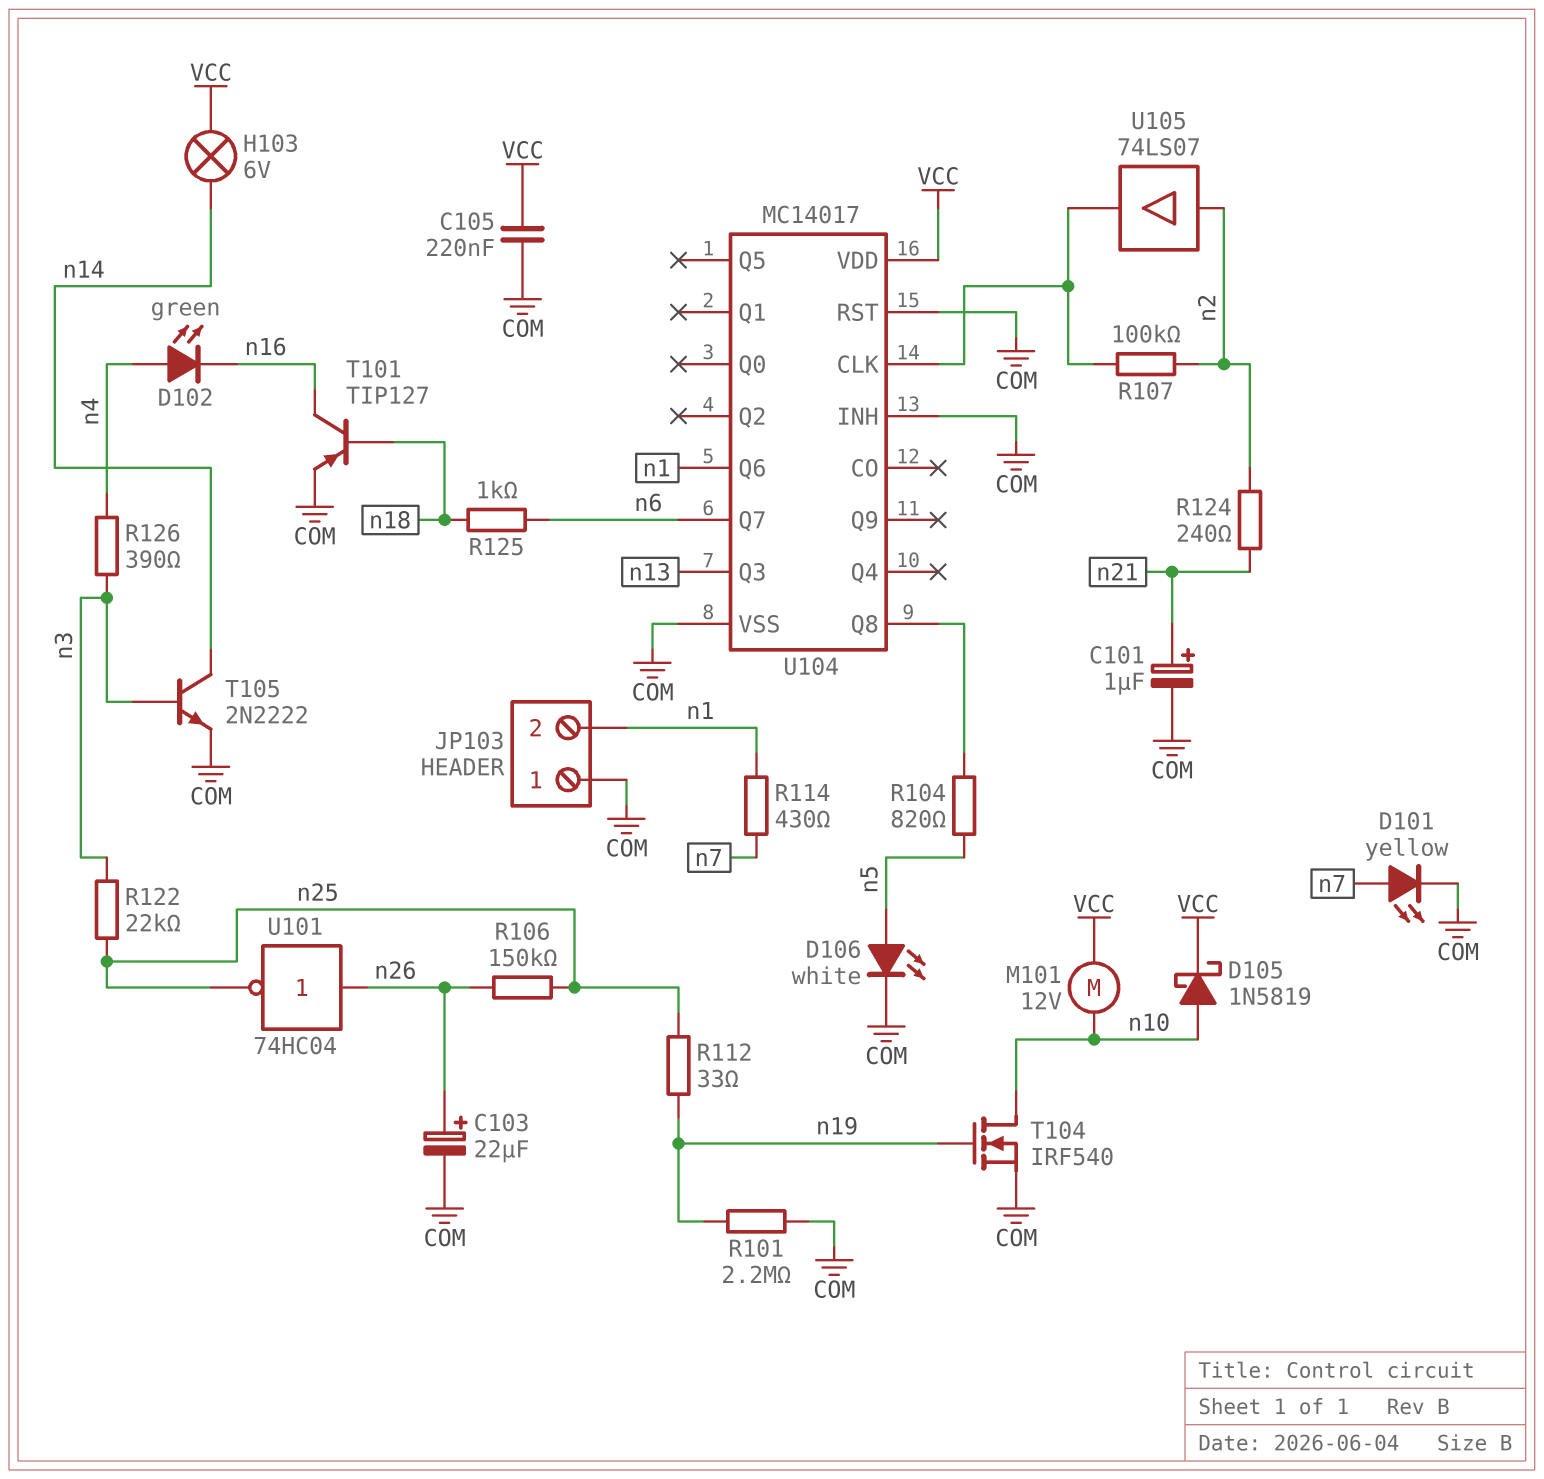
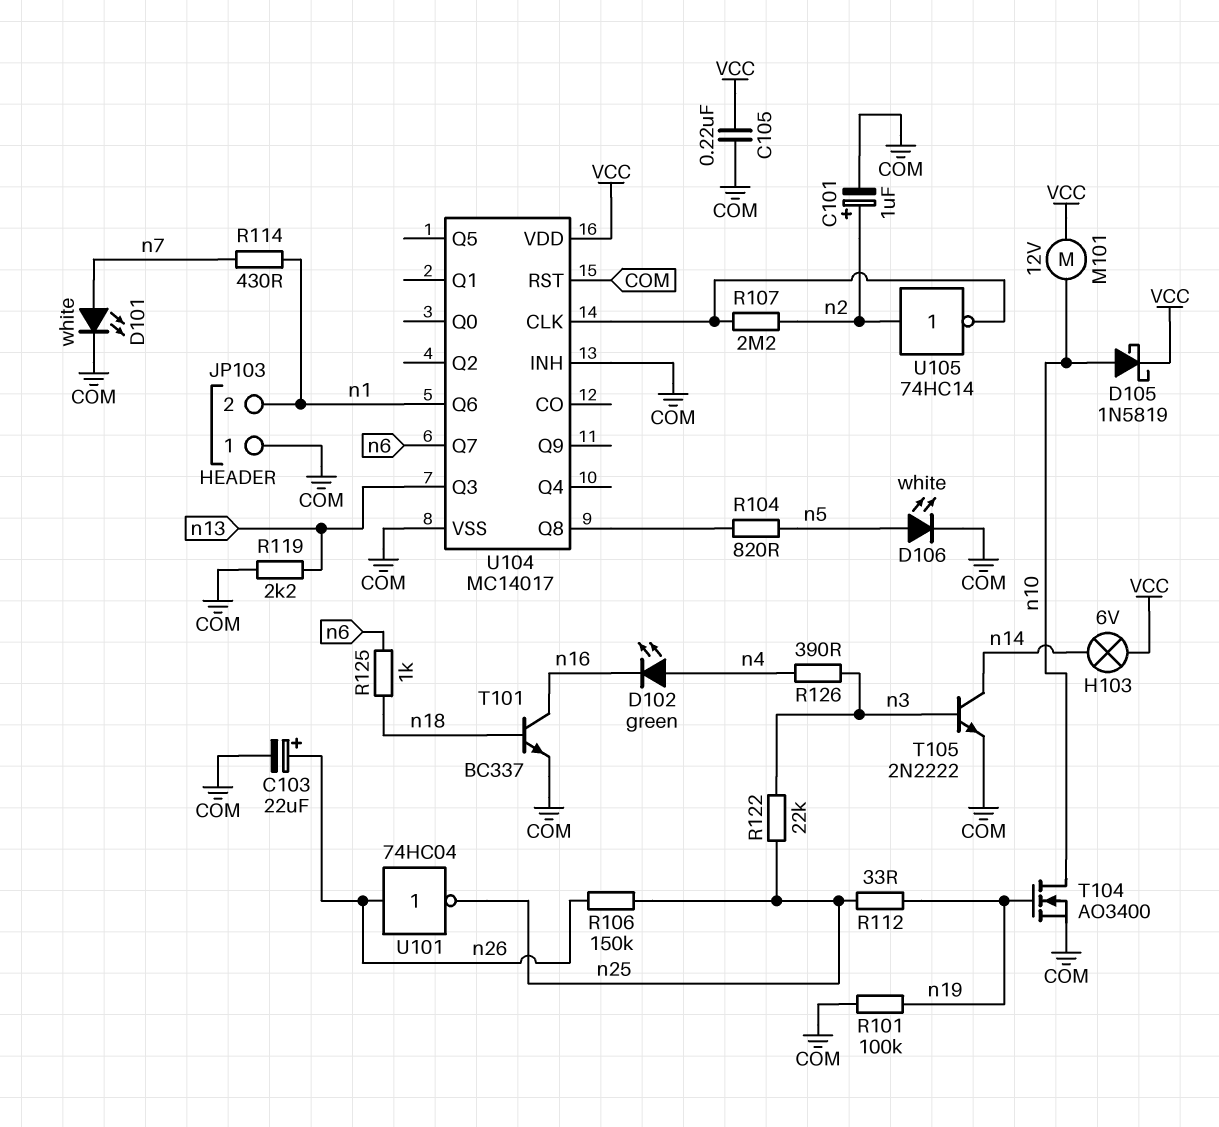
C101: 1uF (plus n21, minus COM) -> 1uF (plus n2, minus COM)
D101: LED yellow (A n7, K COM) -> LED white (A n7, K COM)
R101: 2.2M (COM, n19) -> 100k (COM, n19)
R107: 100k (U104/CLK, n2) -> 2.2M (U104/CLK, n2)
R119: none -> 2.2k (COM, n13)
R124: 240 (n2, n21) -> none
T101: PNP TIP127 (B n18, C n16, E COM) -> NPN BC337 (B n18, C n16, E COM)
T104: NMOS IRF540 (G n19, D n10, S COM) -> NMOS AO3400 (G n19, D n10, S COM)
U105: buffer 74LS07 (in n2, out U104/CLK) -> NOT 74HC14 (in n2, out U104/CLK)

